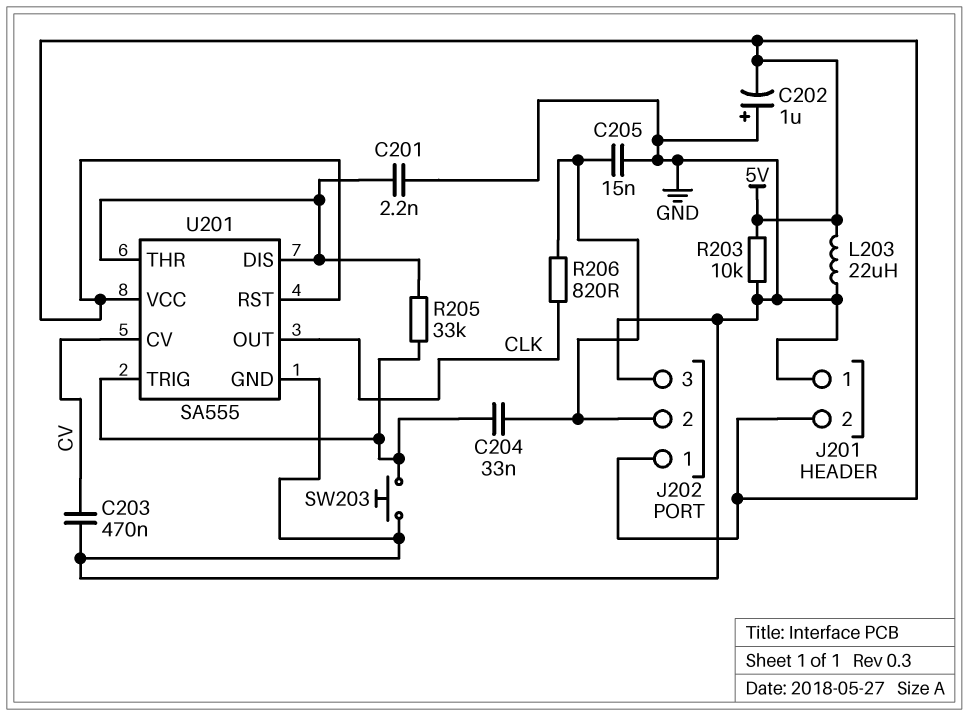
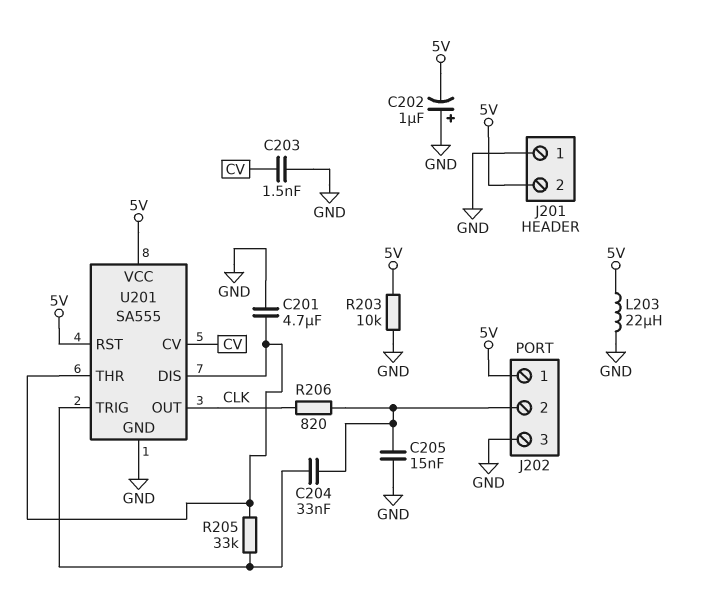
C201: 2.2nF (GND, U201/DIS) -> 4.7uF (GND, U201/DIS)
C203: 470nF (CV, GND) -> 1.5nF (CV, GND)
SW203: button (GND, U201/TRIG) -> none

